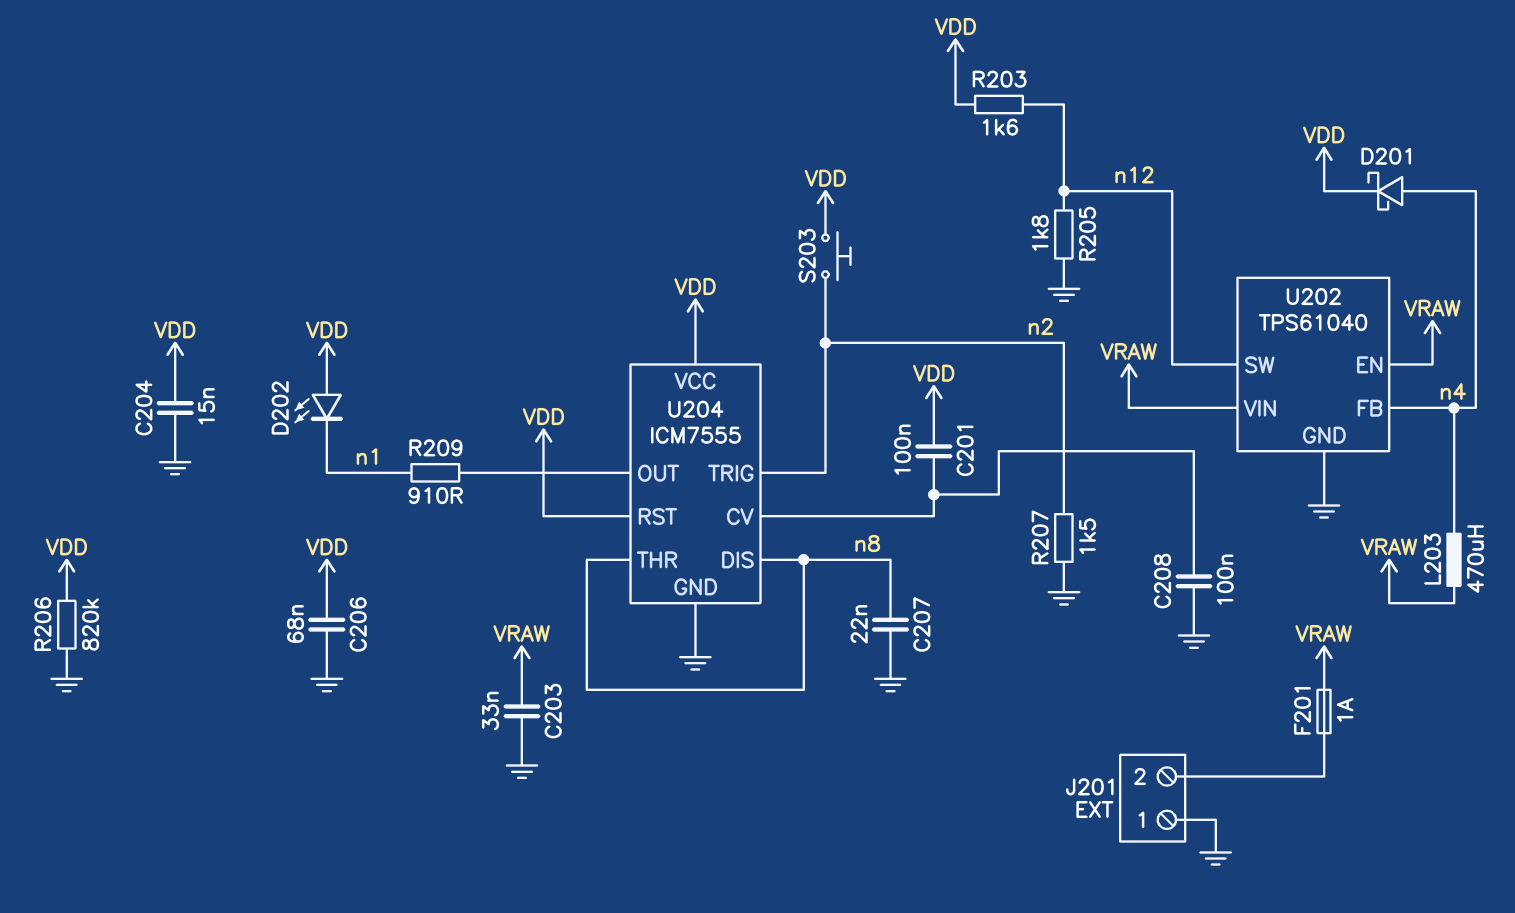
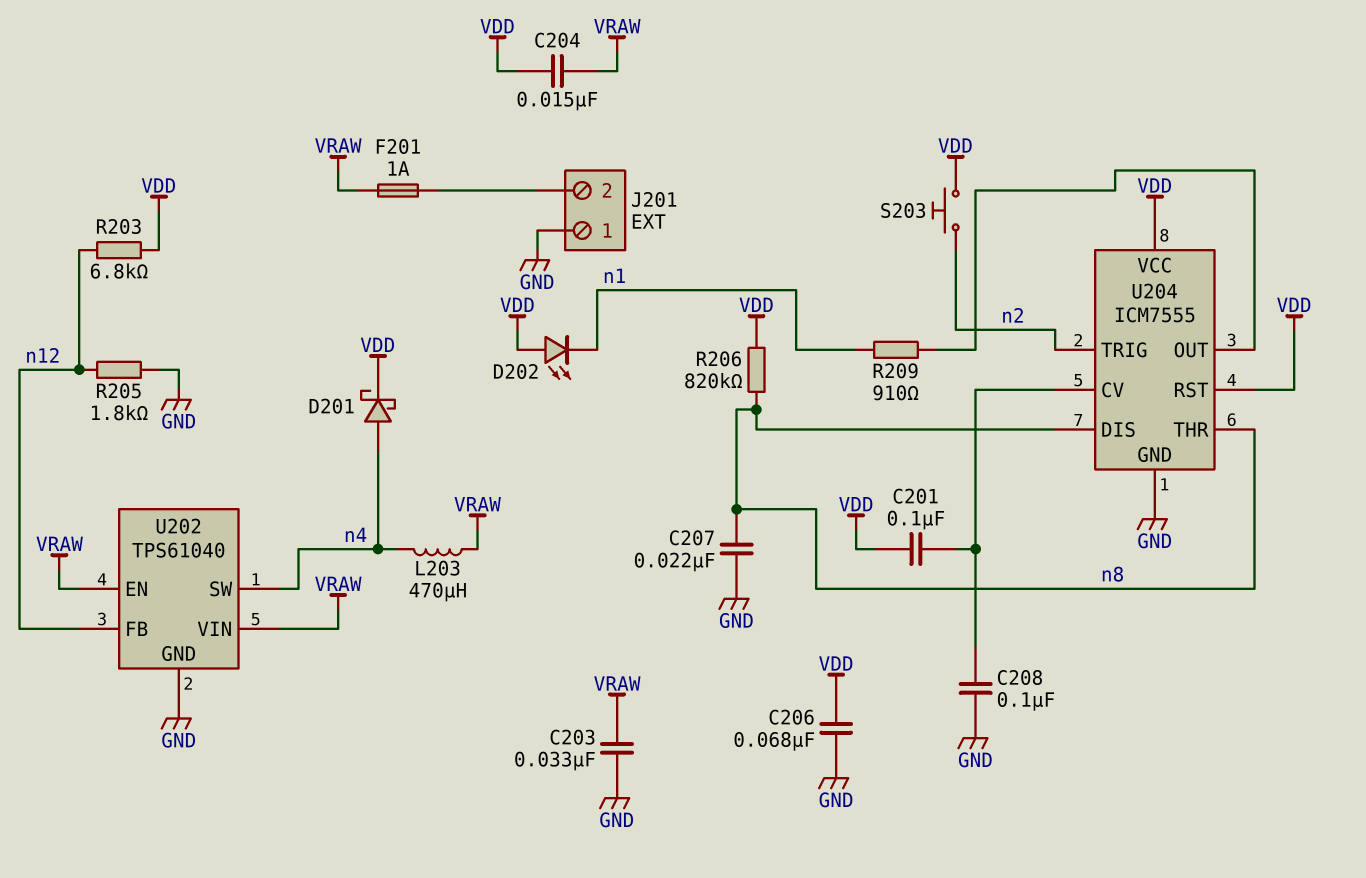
C204: 15nF (GND, VDD) -> 15nF (VDD, VRAW)
R203: 1.6k (VDD, n12) -> 6.8k (VDD, n12)
R206: 820k (GND, VDD) -> 820k (VDD, n8)
R207: 1.5k (GND, n2) -> none
U202 pin FB: n4 -> n12
U202 pin SW: n12 -> n4

